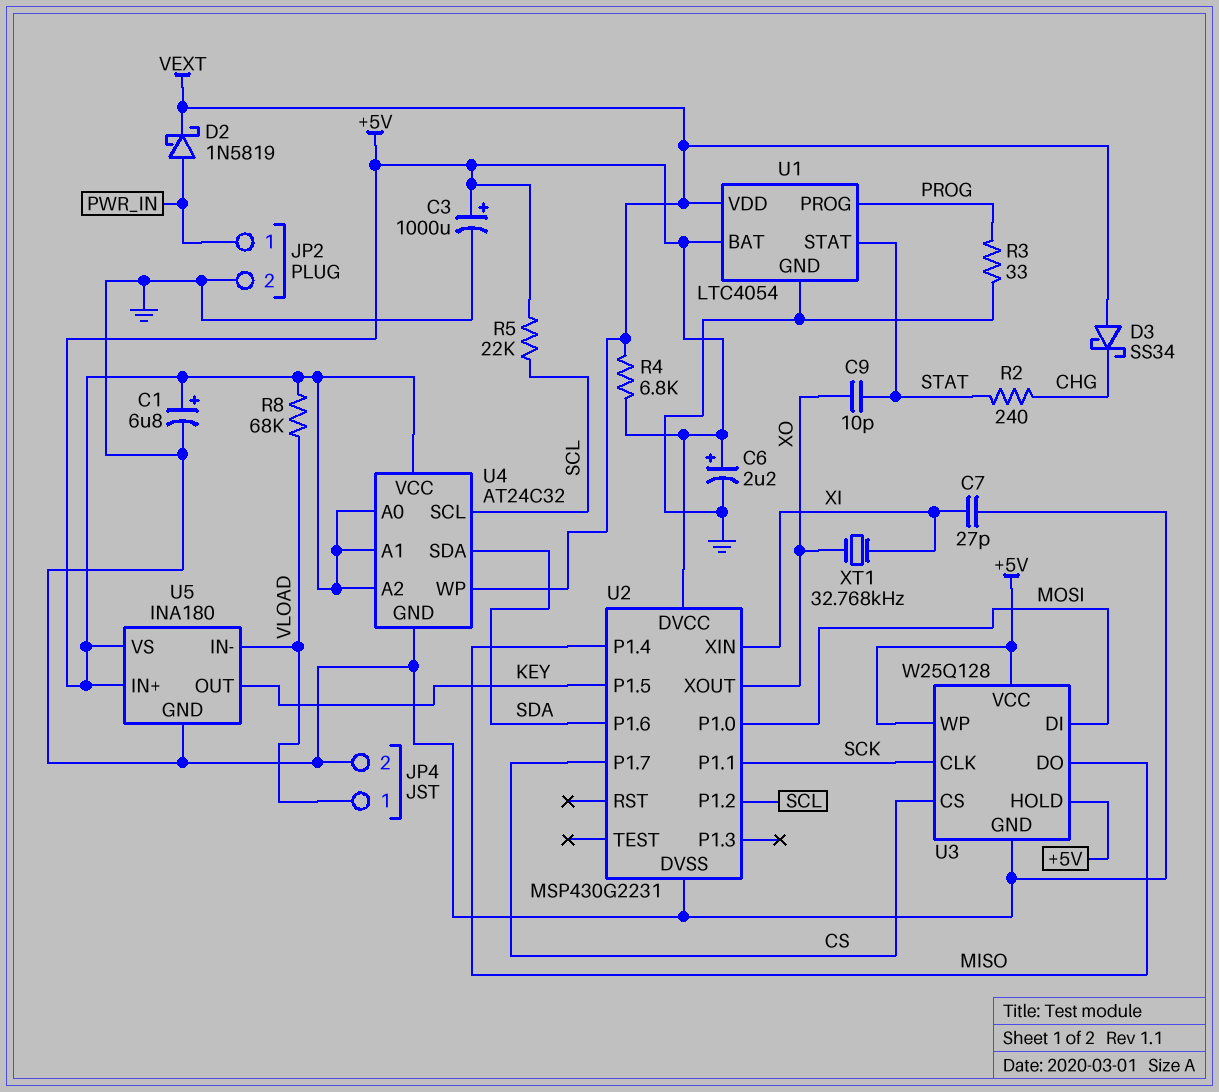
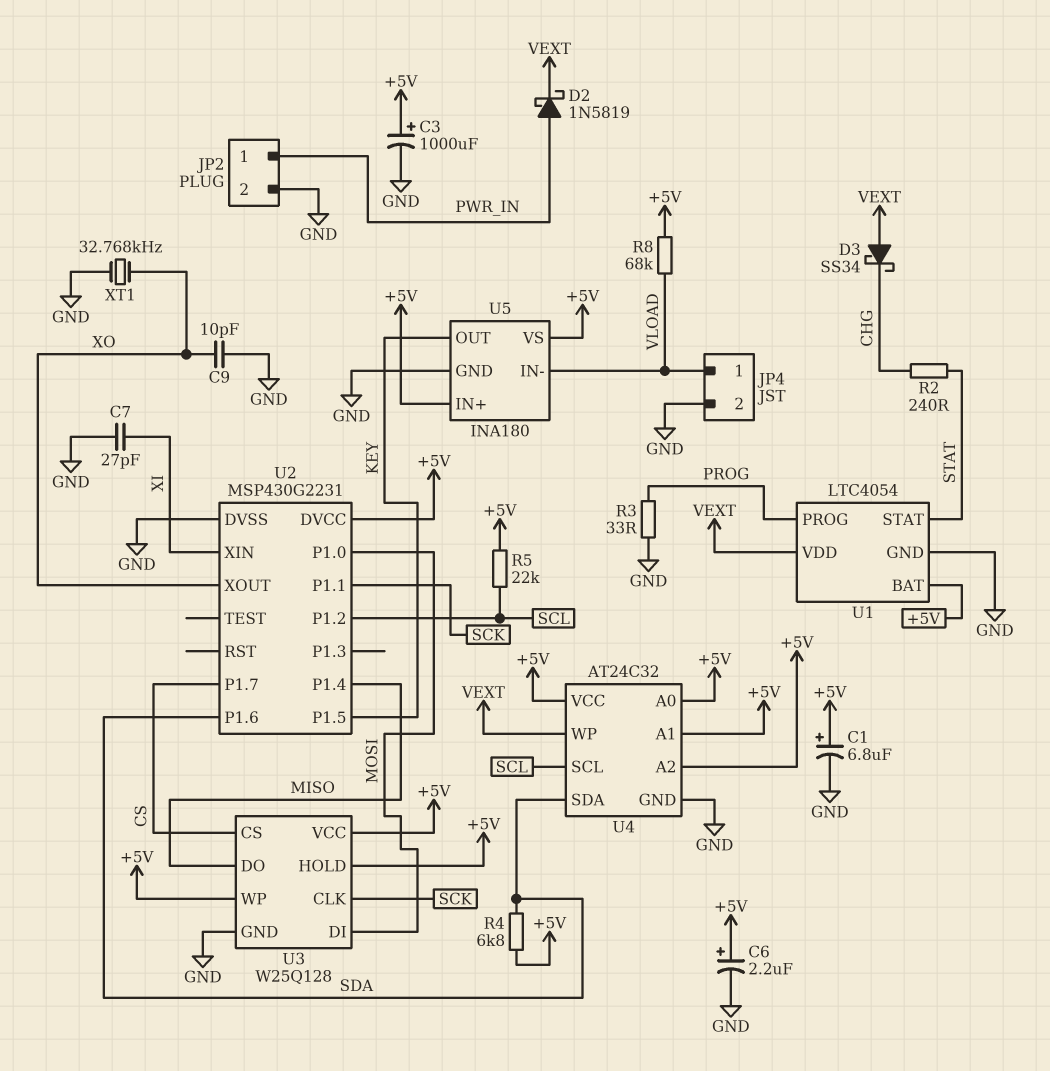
C9: 10pF (STAT, XO) -> 10pF (GND, XO)
R4: 6.8k (+5V, VEXT) -> 6.8k (+5V, SDA)
XT1: 32.768kHz (XI, XO) -> 32.768kHz (GND, XO)

